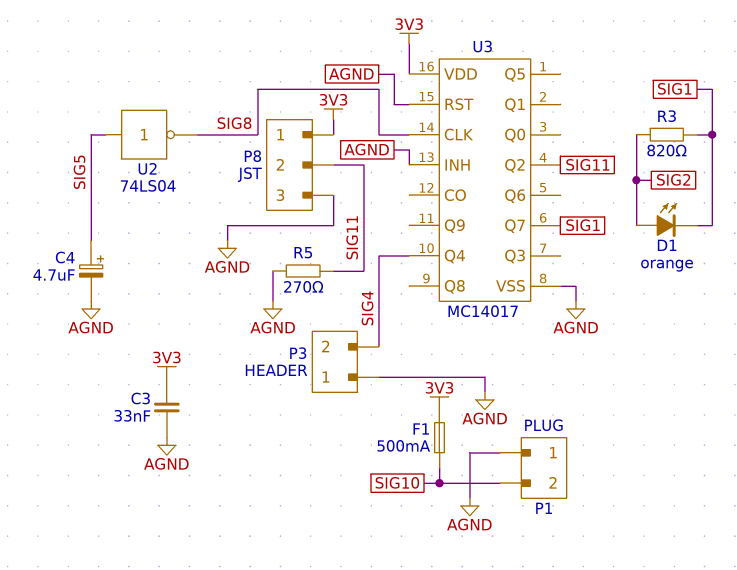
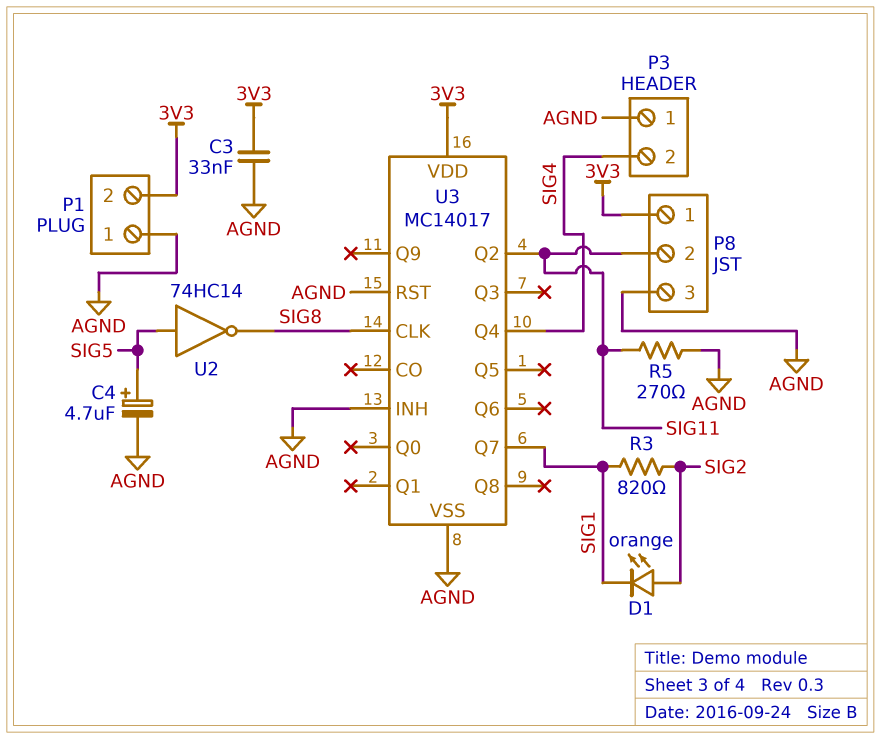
F1: 500mA (3V3, SIG10) -> none
P1 pin 2: SIG10 -> 3V3
U2: NOT 74LS04 (in SIG5, out SIG8) -> NOT 74HC14 (in SIG5, out SIG8)

